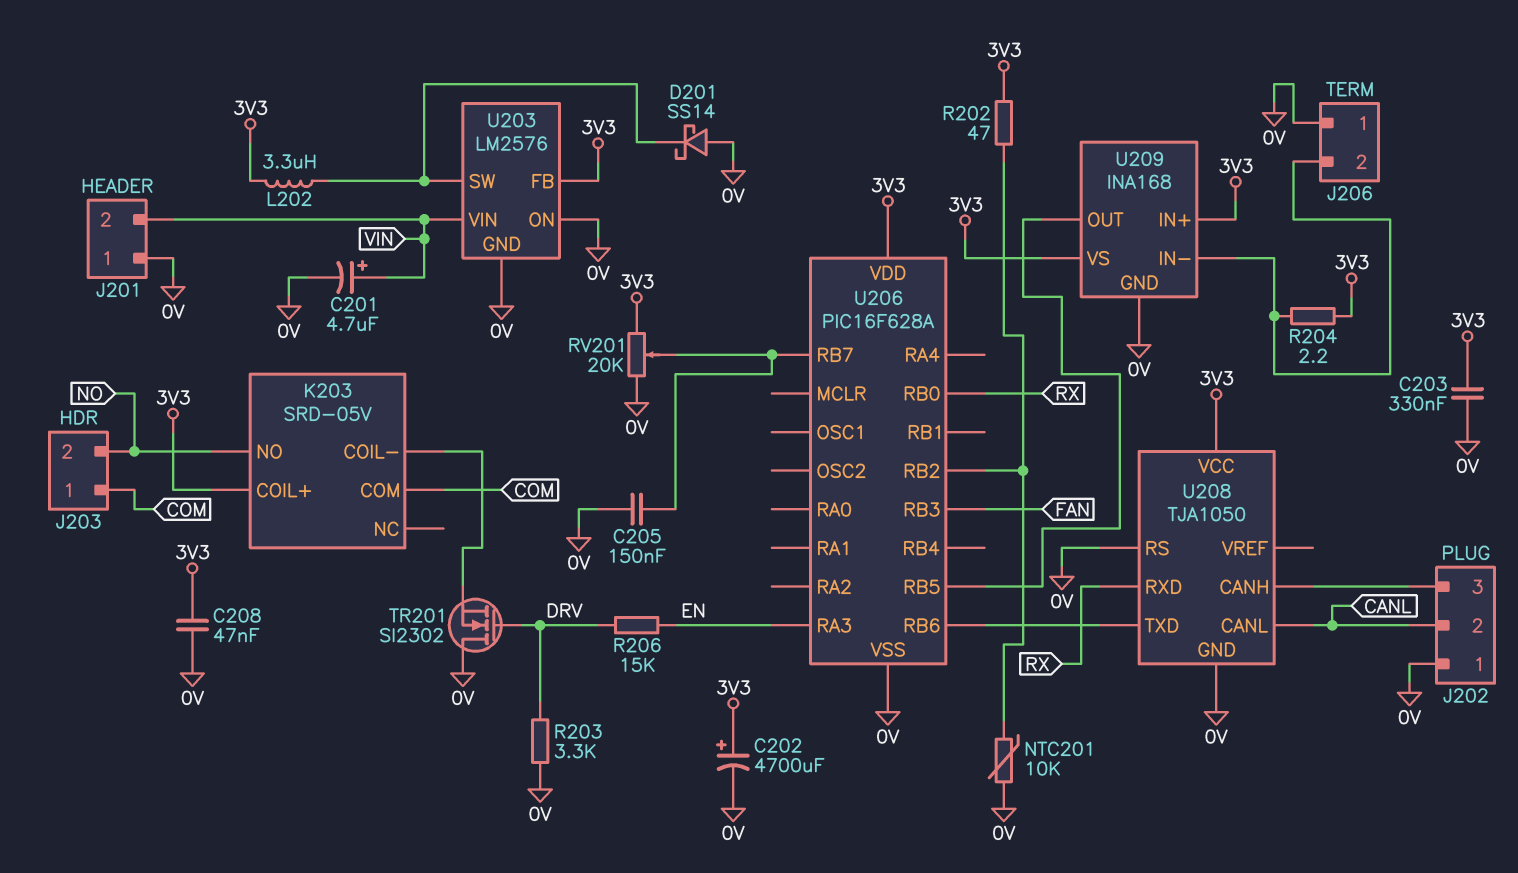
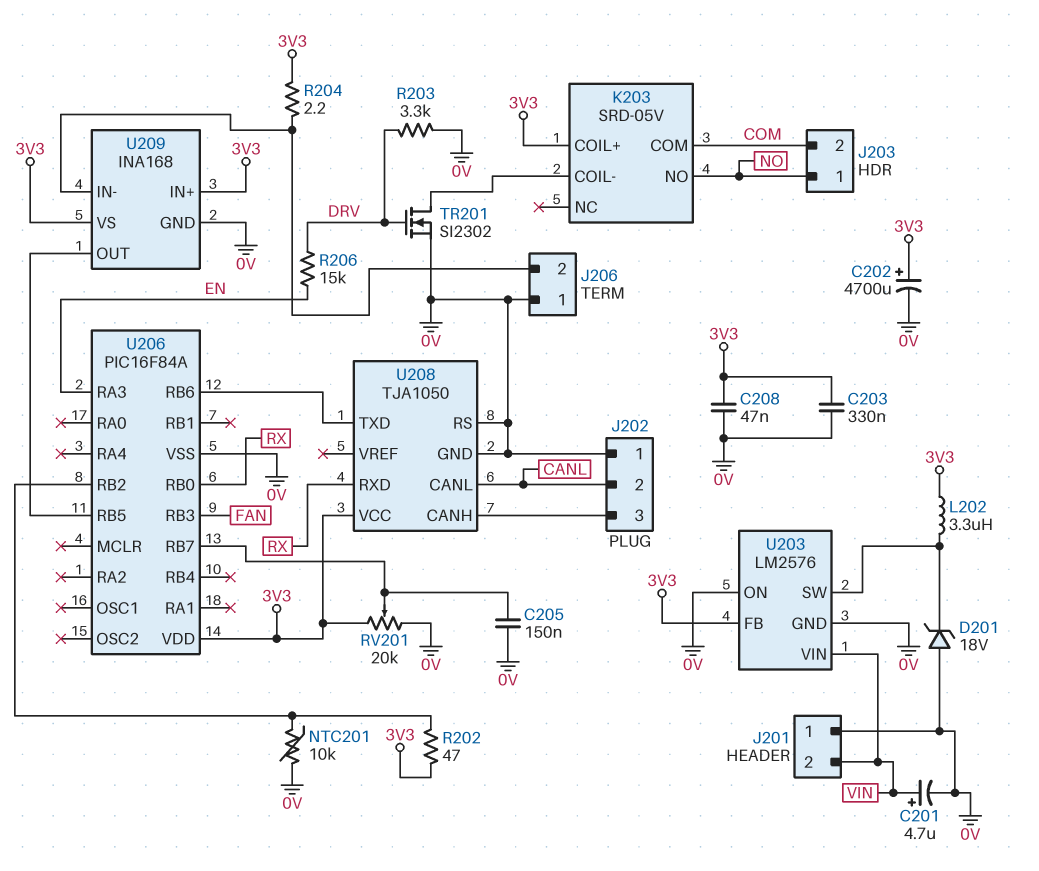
D201: schottky SS14 (A 0V, K U203/SW) -> zener 18V (A 0V, K U203/SW)
J203 pin 1: COM -> NO
J203 pin 2: NO -> COM
TR201: NMOS SI2302 (G DRV, D 0V, S K203/COIL-) -> NMOS SI2302 (G DRV, D K203/COIL-, S 0V)
U206: PIC16F628A -> PIC16F84A

